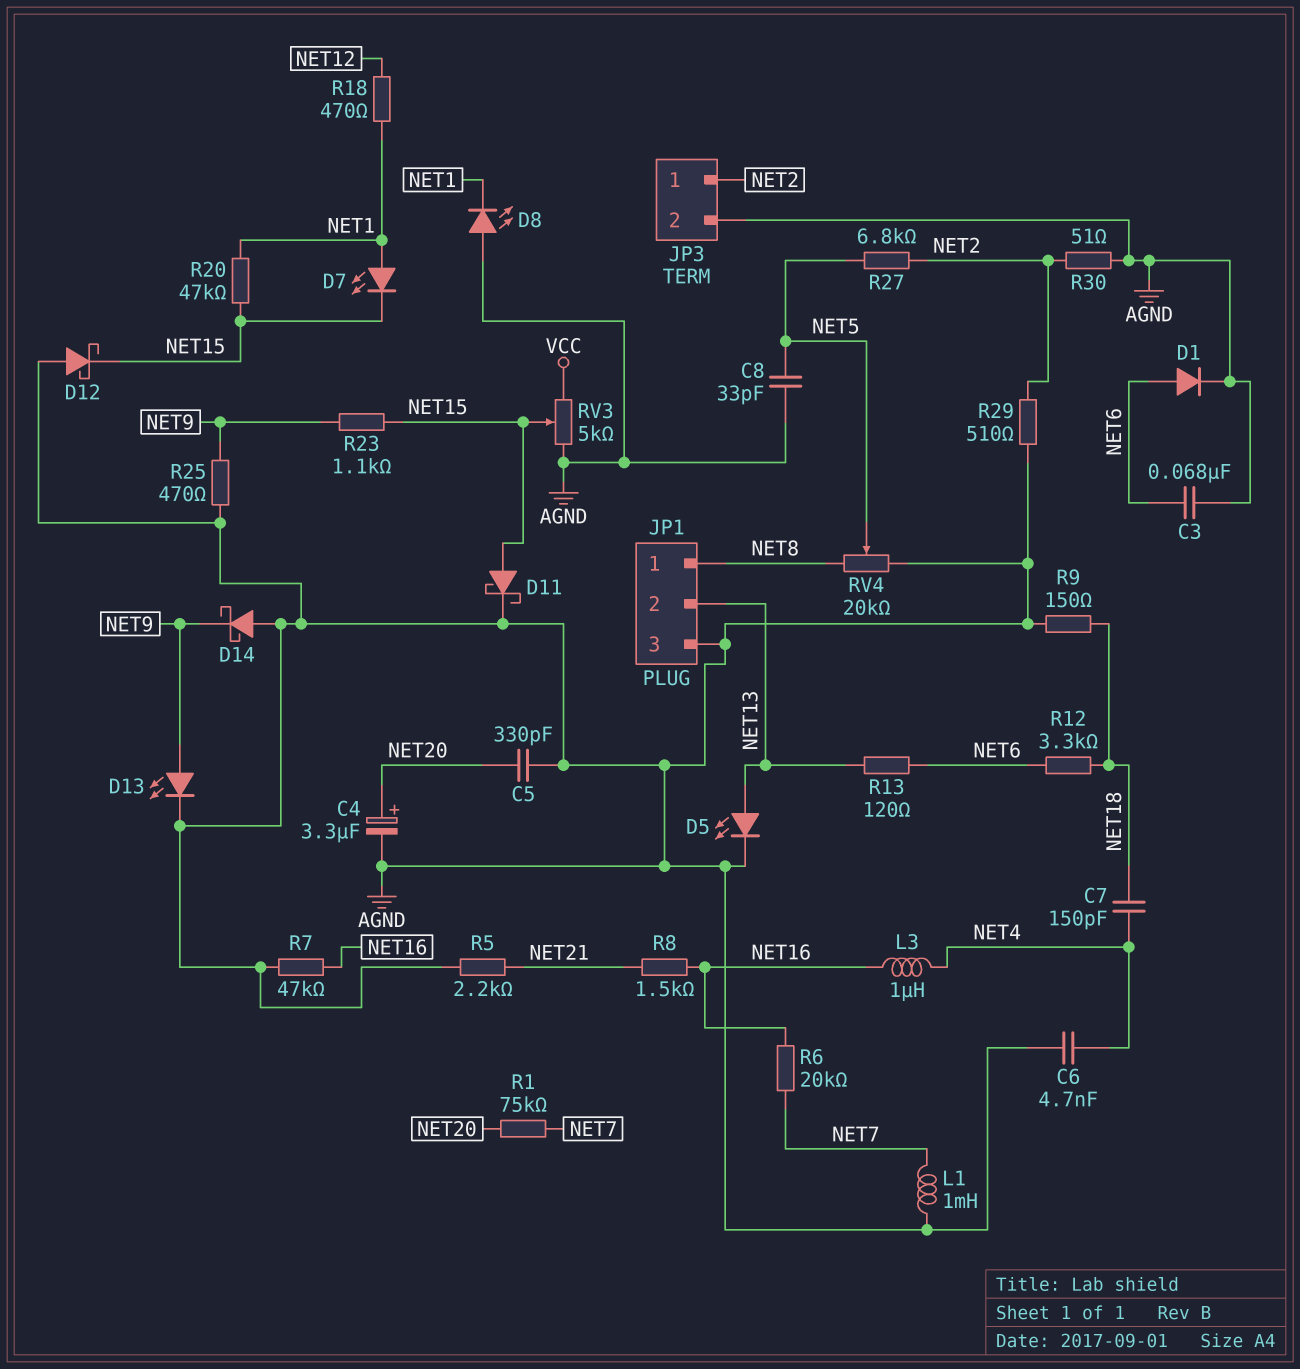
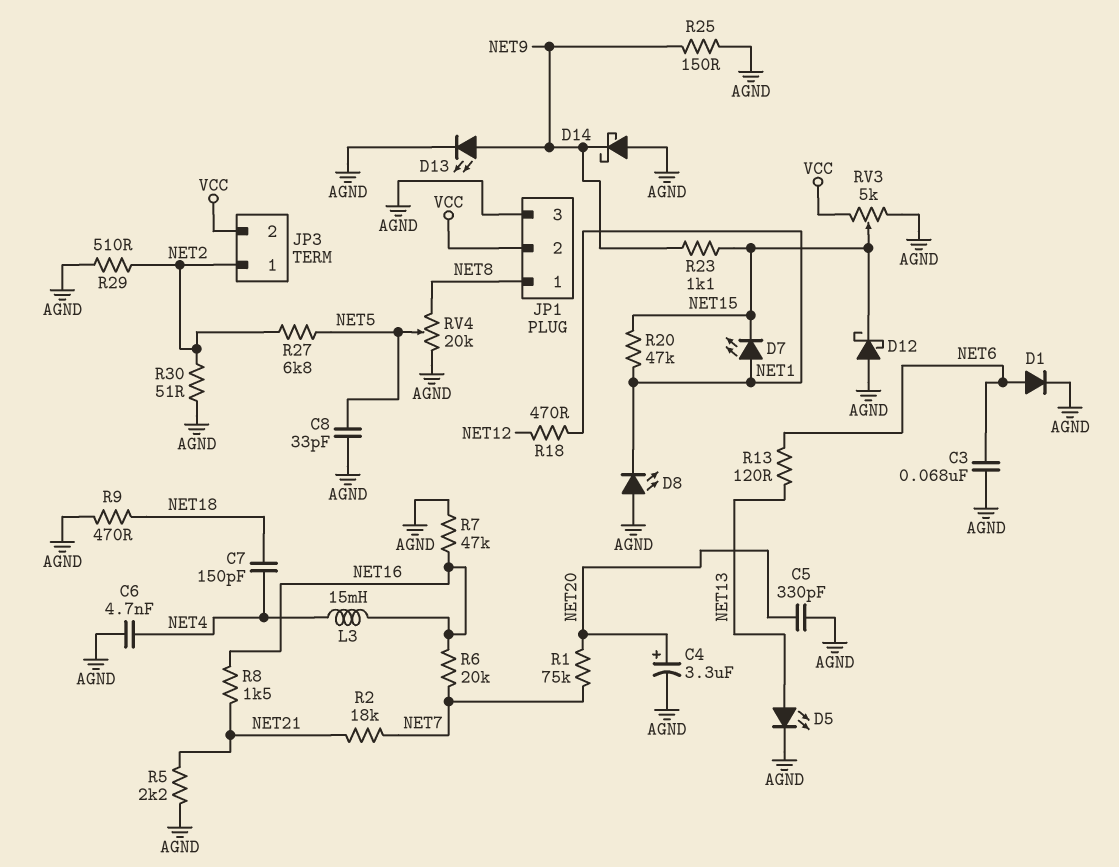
D11: schottky (A NET15, K AGND) -> none
JP1 pin 2: NET13 -> VCC
JP3 pin 2: AGND -> VCC
L1: 1mH (AGND, NET7) -> none
L3: 1uH (NET4, NET16) -> 15mH (NET4, NET16)
R2: none -> 18k (NET7, NET21)
R9: 150 (AGND, NET18) -> 470 (AGND, NET18)
R12: 3.3k (NET6, NET18) -> none
R25: 470 (AGND, NET9) -> 150 (AGND, NET9)

